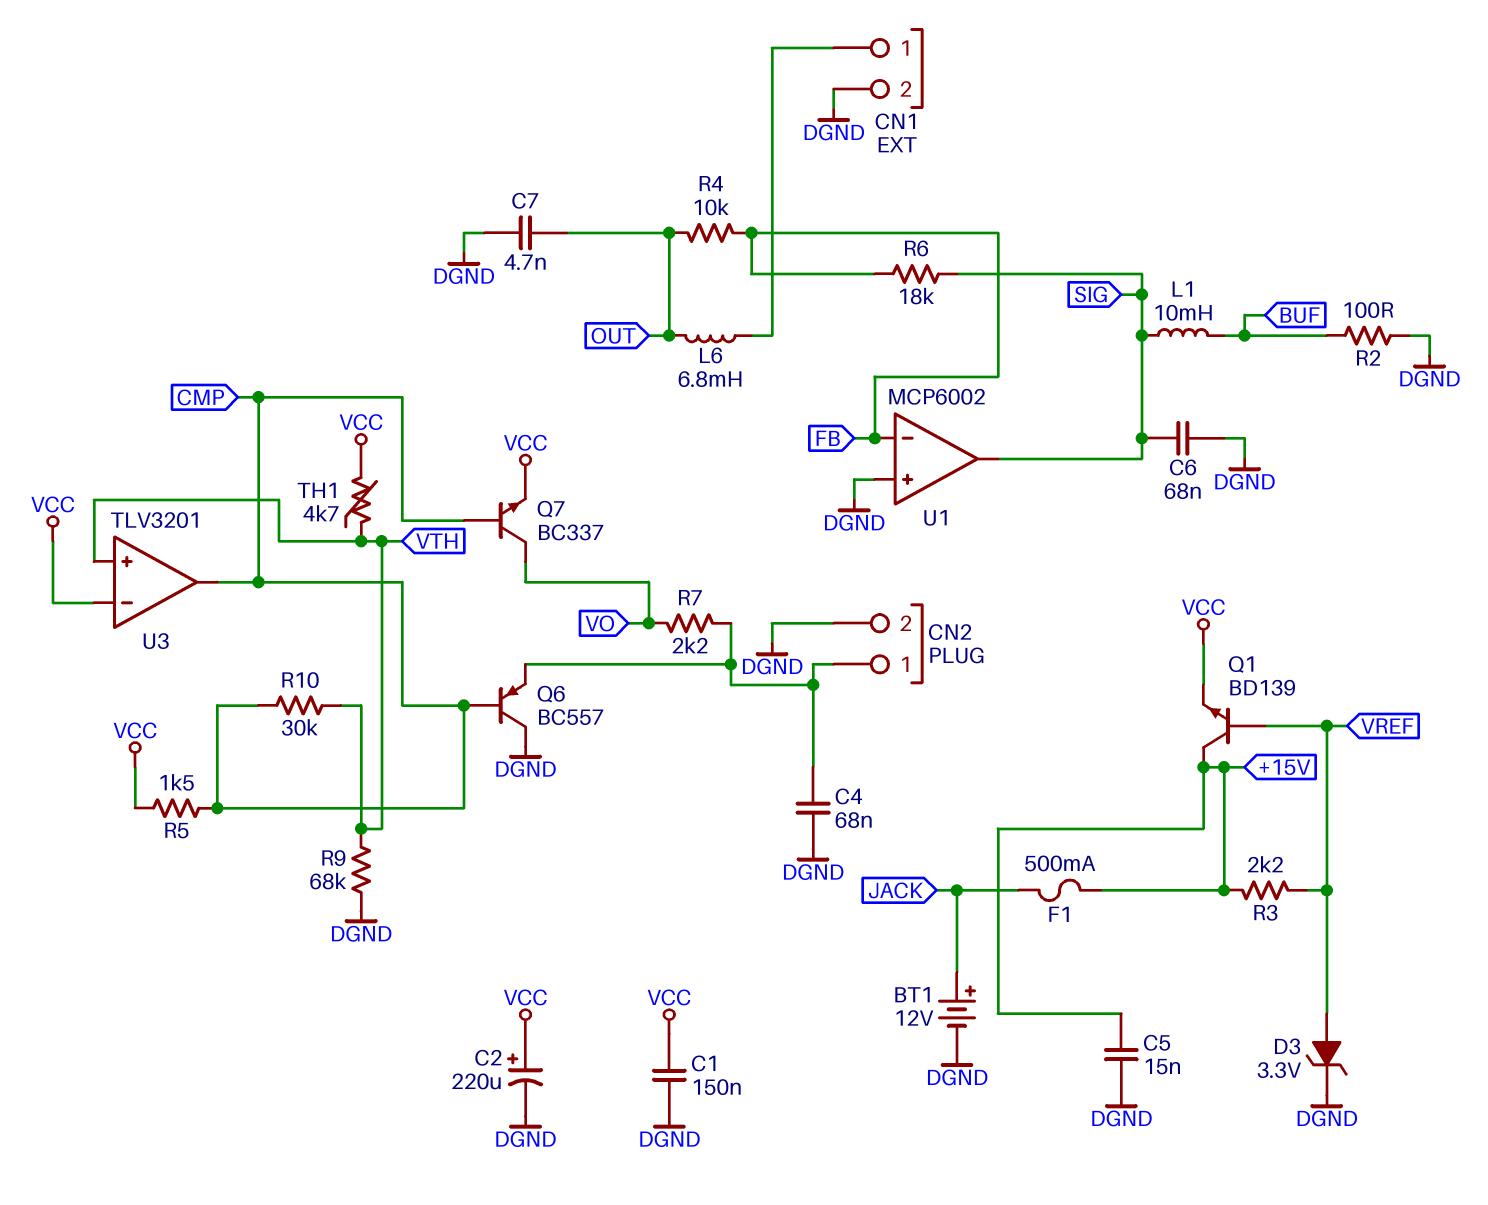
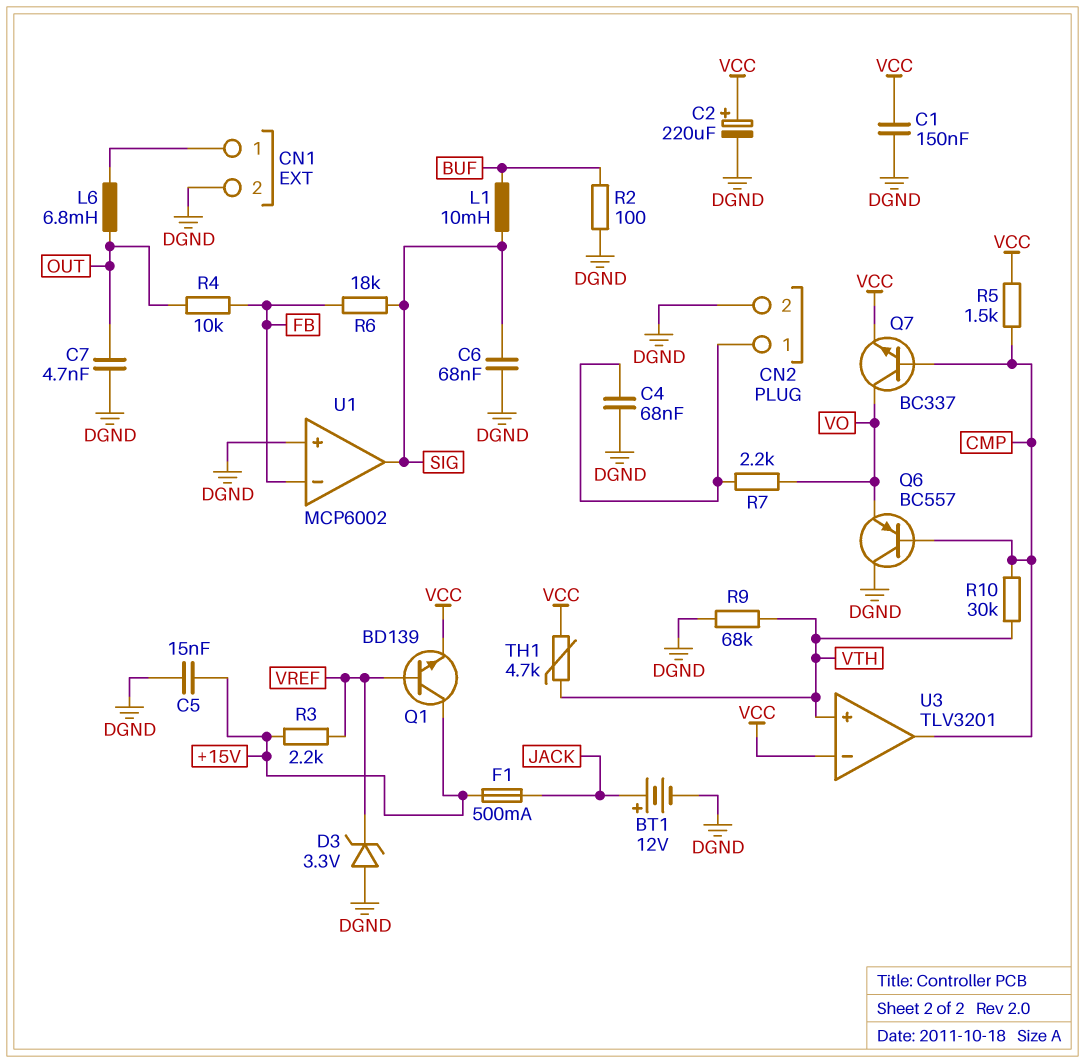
D3: zener 3.3V (A VREF, K DGND) -> zener 3.3V (A DGND, K VREF)
Q6: PNP BC557 (B CMP, C DGND, E CN2/1) -> PNP BC557 (B CMP, C DGND, E VO)

